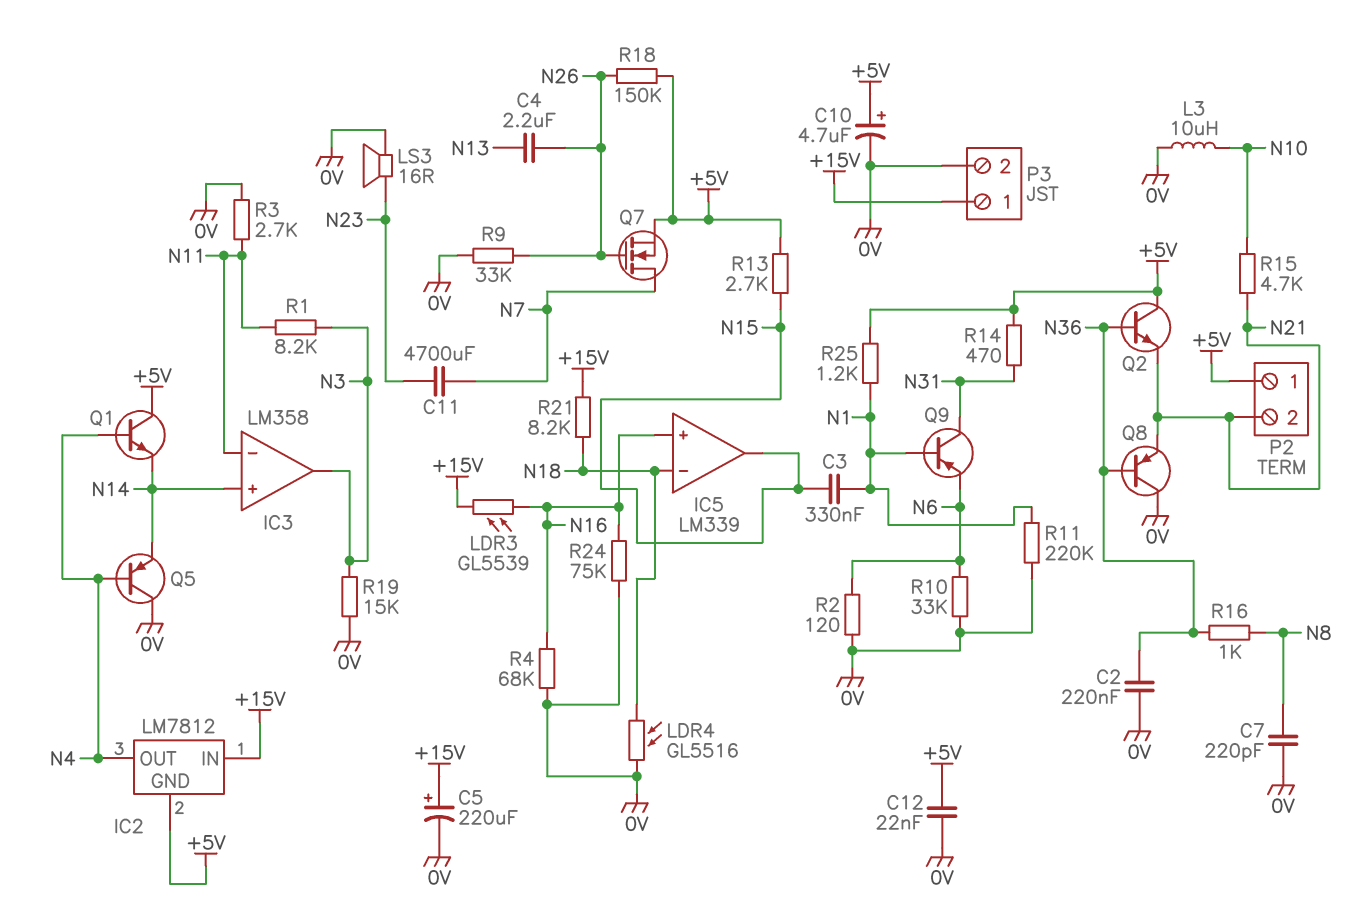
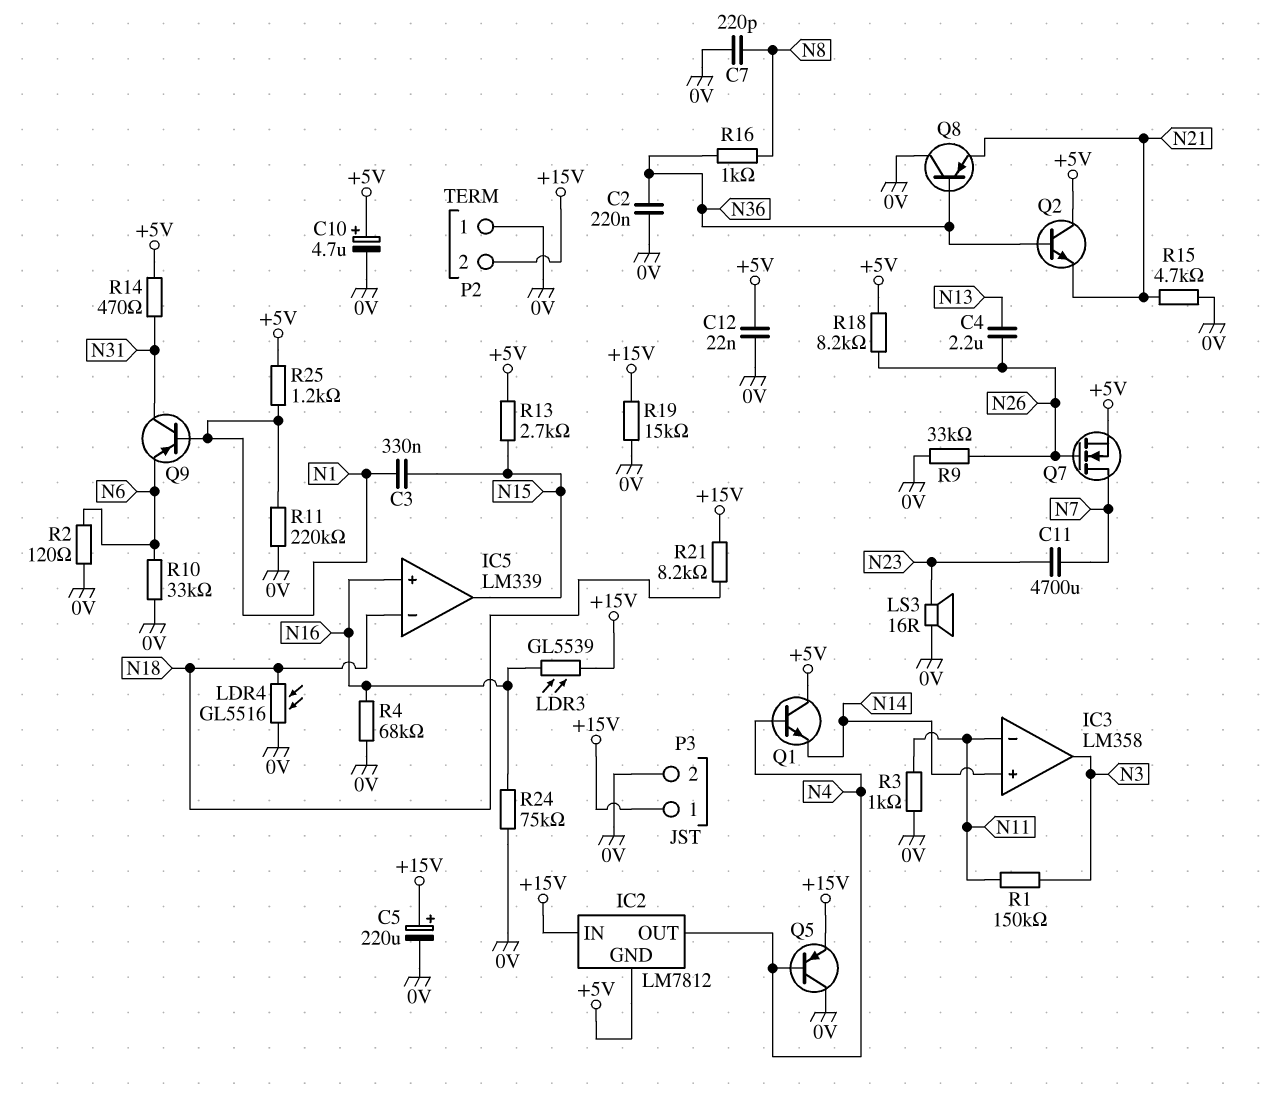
L3: 10uH (0V, N10) -> none
P2 pin 1: +5V -> 0V
P2 pin 2: N21 -> +15V
Q5: PNP (B N4, C 0V, E N14) -> PNP (B N4, C 0V, E +15V)
R1: 8.2k (N3, N11) -> 150k (N3, N11)
R3: 2.7k (0V, N11) -> 1k (0V, N11)
R15: 4.7k (N10, N21) -> 4.7k (0V, N21)
R18: 150k (+5V, N26) -> 8.2k (+5V, N26)
R19: 15k (0V, N3) -> 15k (+15V, 0V)

